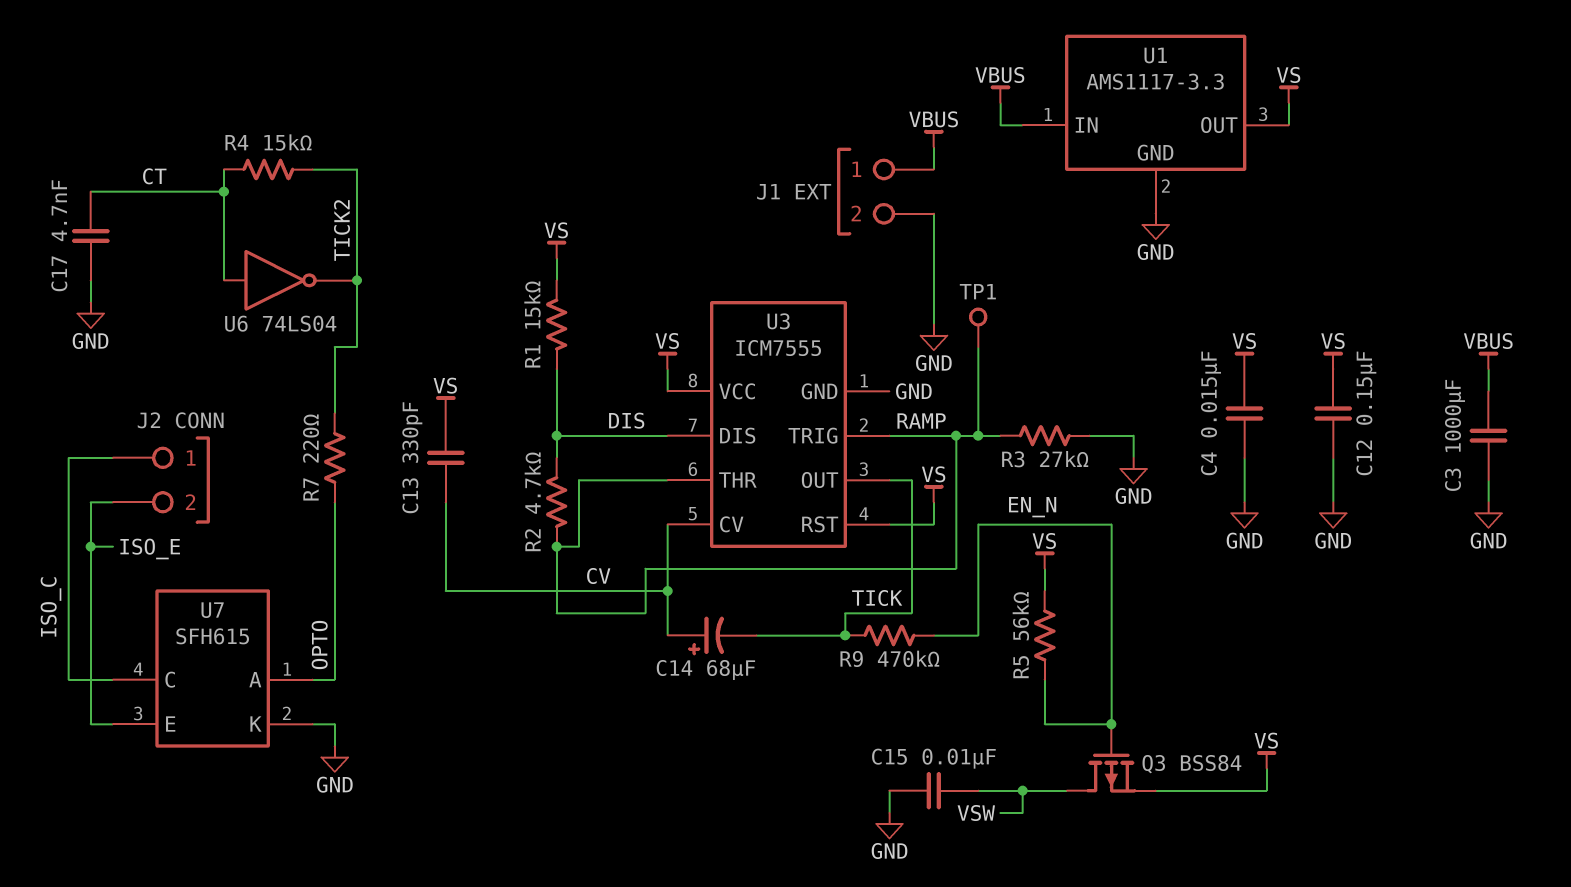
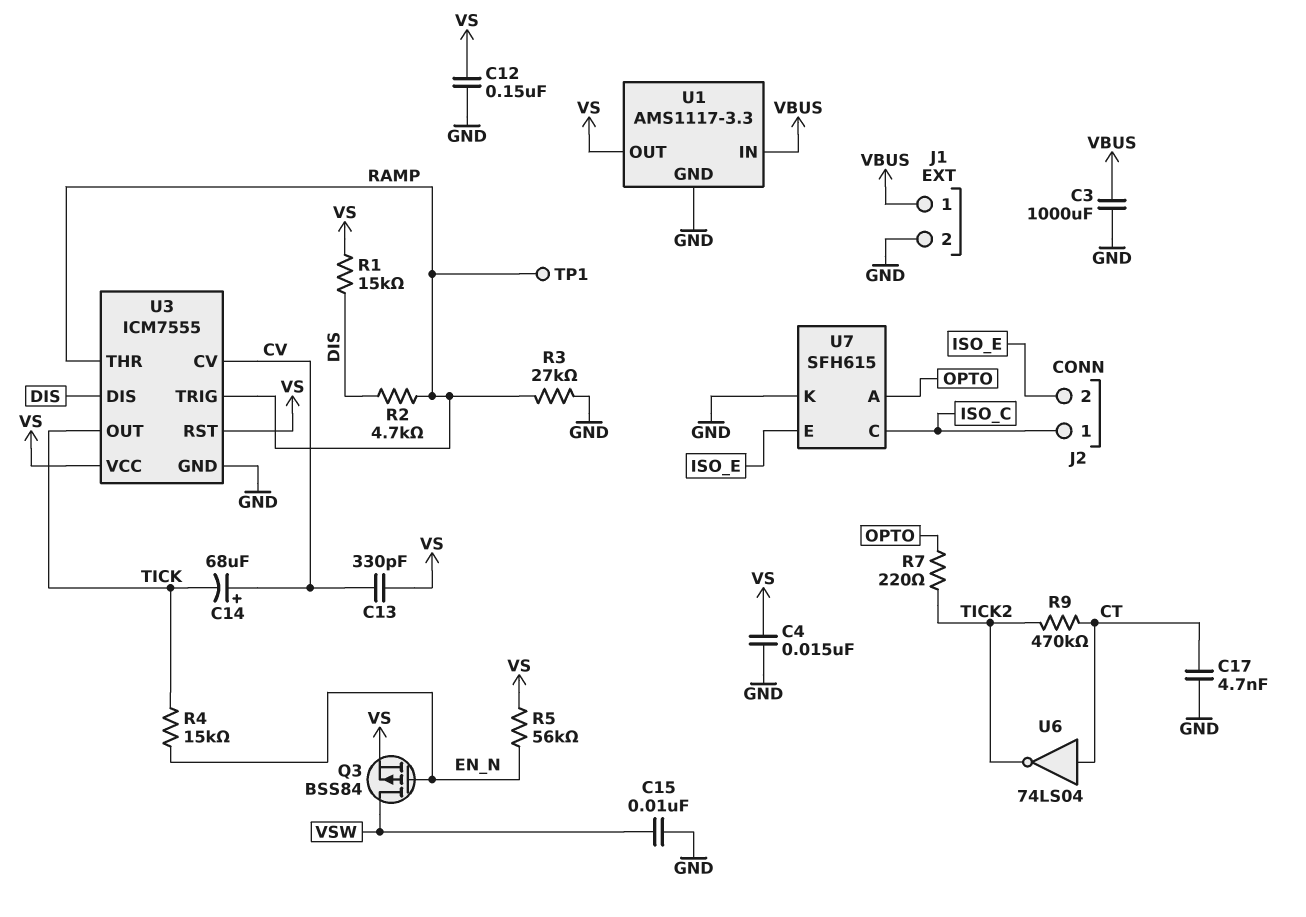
R4: 15k (CT, TICK2) -> 15k (EN_N, TICK)
R9: 470k (EN_N, TICK) -> 470k (CT, TICK2)

